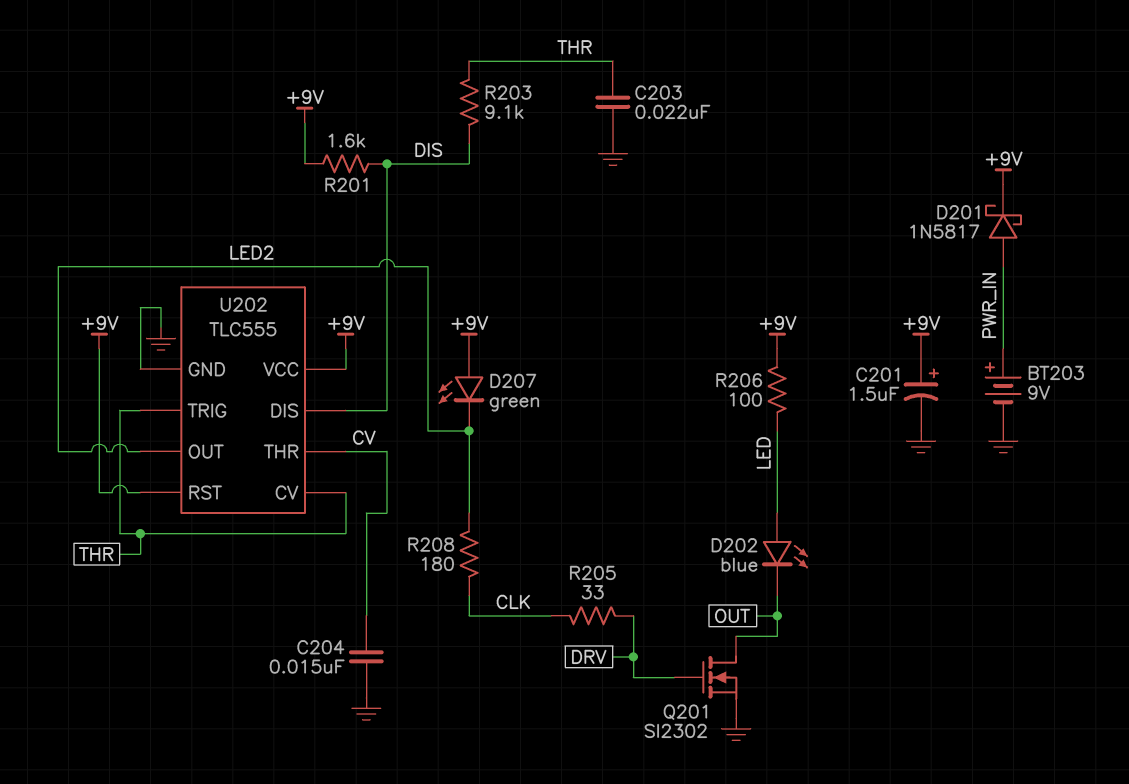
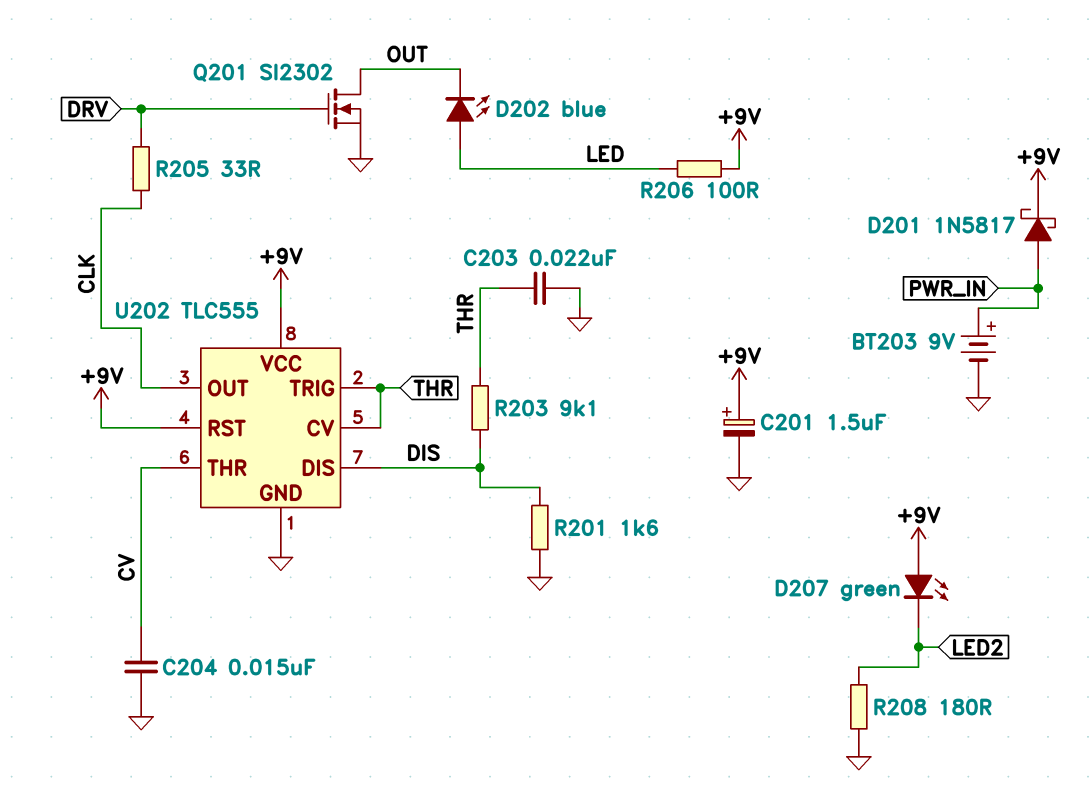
R201: 1.6k (+9V, DIS) -> 1.6k (DIS, GND)
R208: 180 (CLK, LED2) -> 180 (GND, LED2)
U202 pin OUT: LED2 -> CLK

